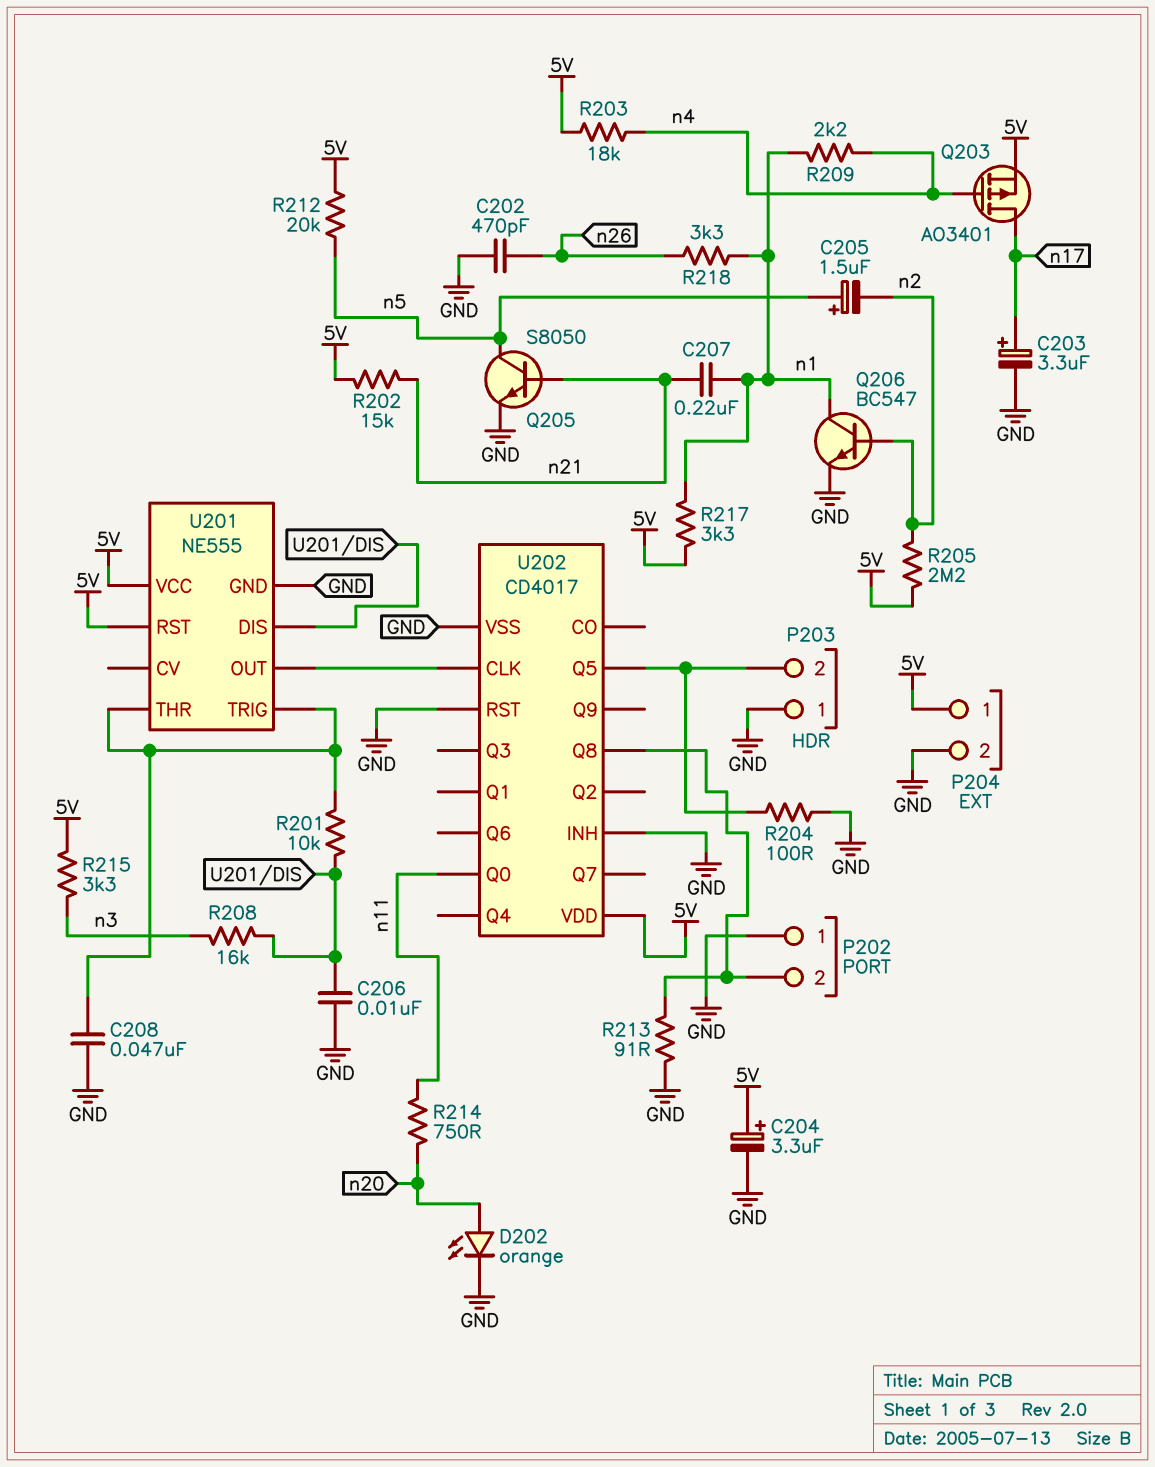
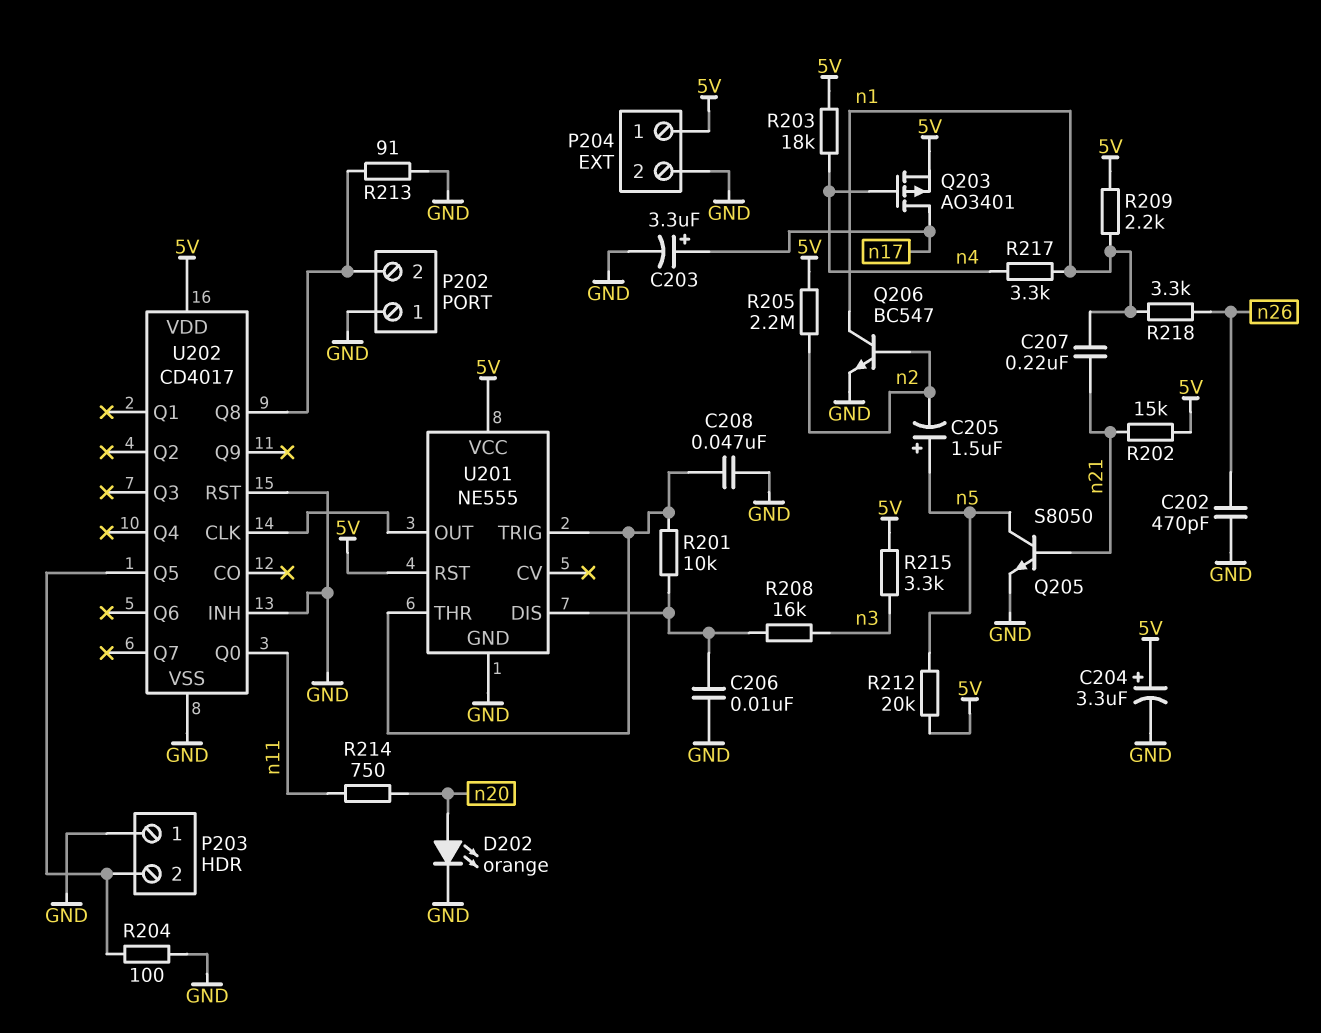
R209: 2.2k (n1, n4) -> 2.2k (5V, n1)
R217: 3.3k (5V, n1) -> 3.3k (n1, n4)

